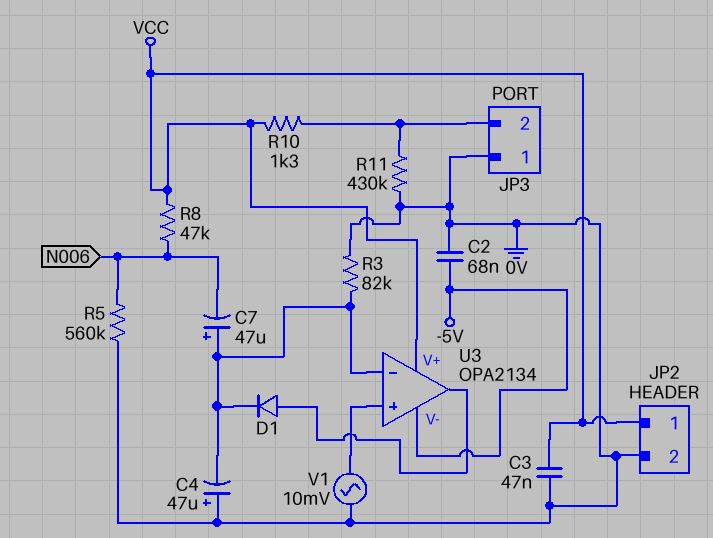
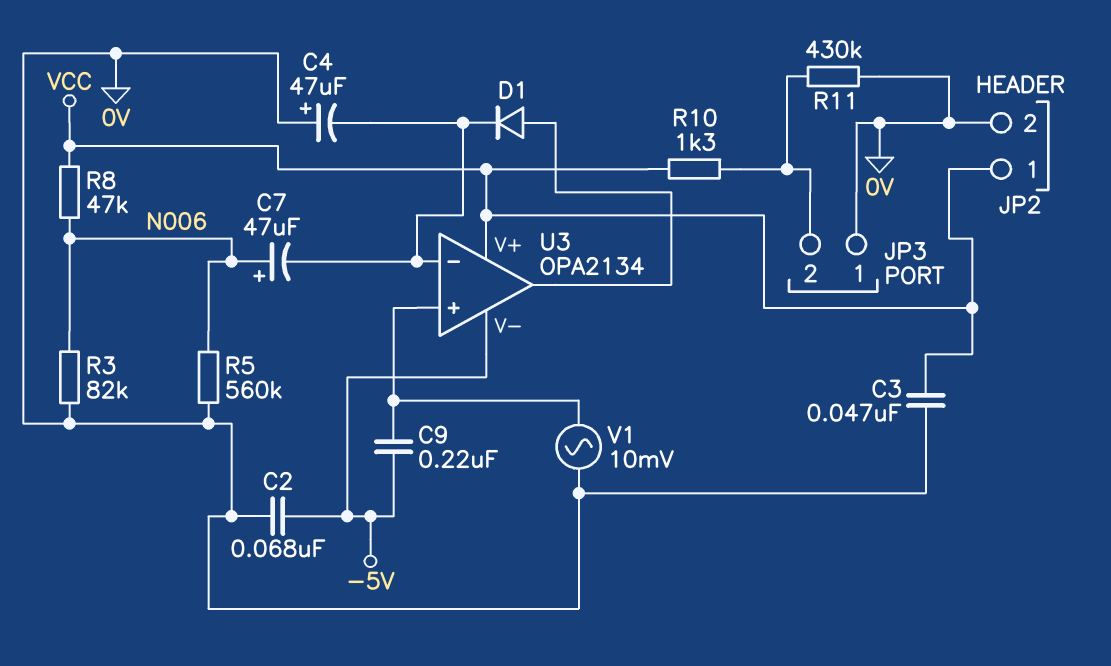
C7: 47uF (plus U3/in-, minus N006) -> 47uF (plus N006, minus U3/in-)
C9: none -> 220nF (-5V, U3/in+)
R3: 82k (0V, U3/in-) -> 82k (0V, N006)

